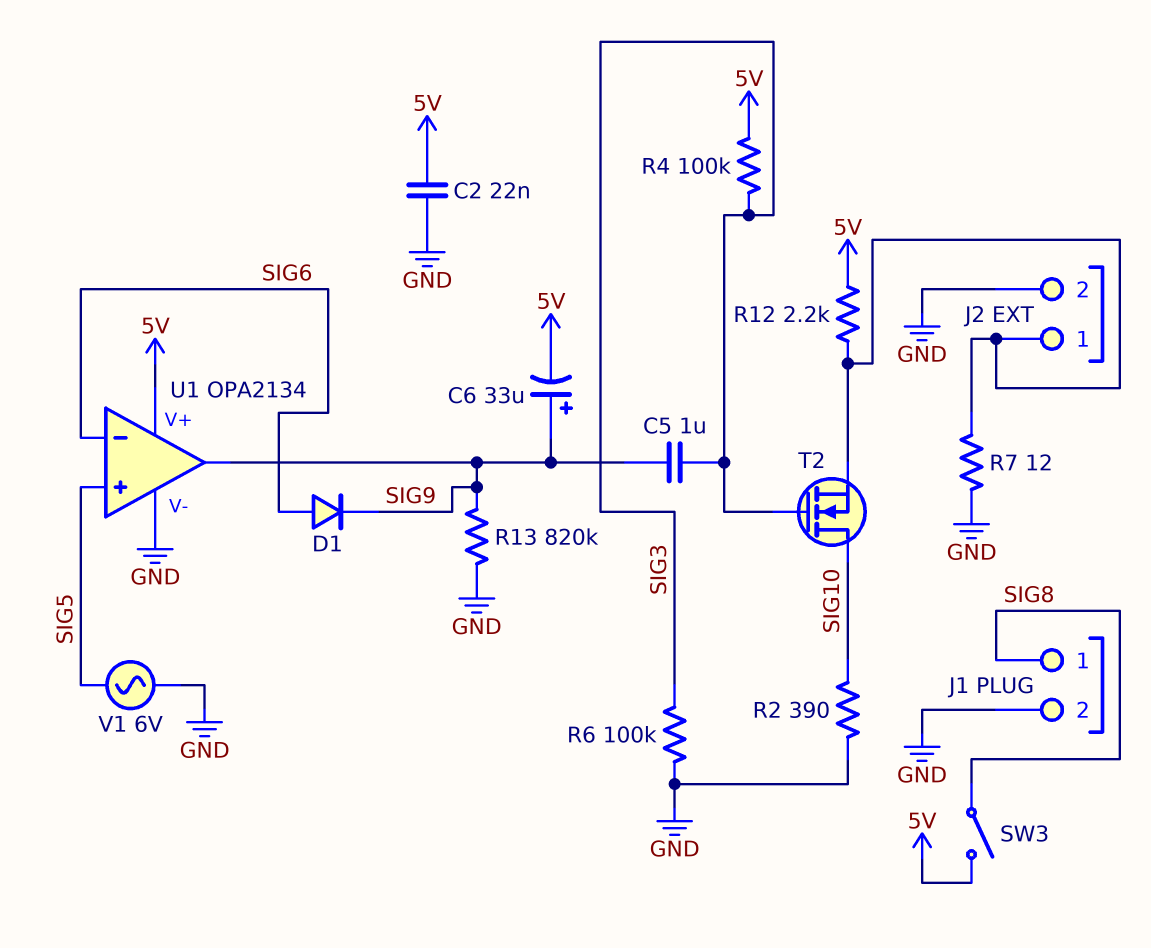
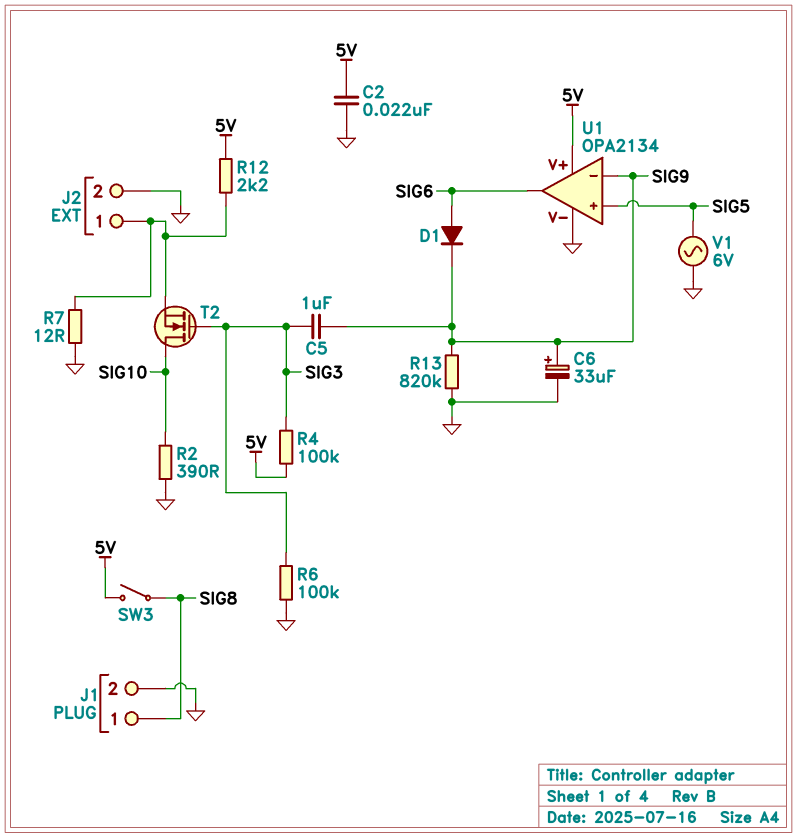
C6: 33uF (plus SIG9, minus 5V) -> 33uF (plus SIG9, minus GND)
U1 pin in-: SIG6 -> SIG9
U1 pin out: SIG9 -> SIG6

